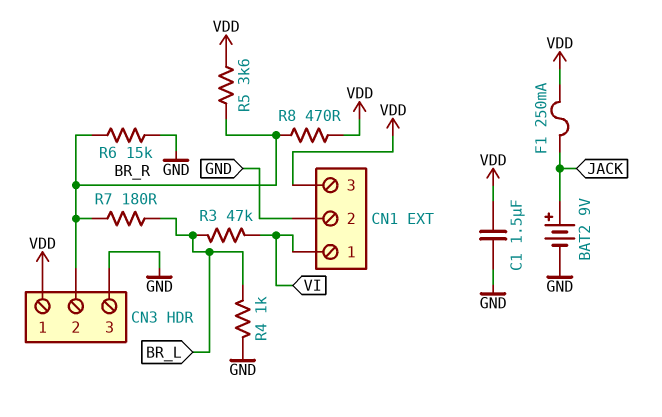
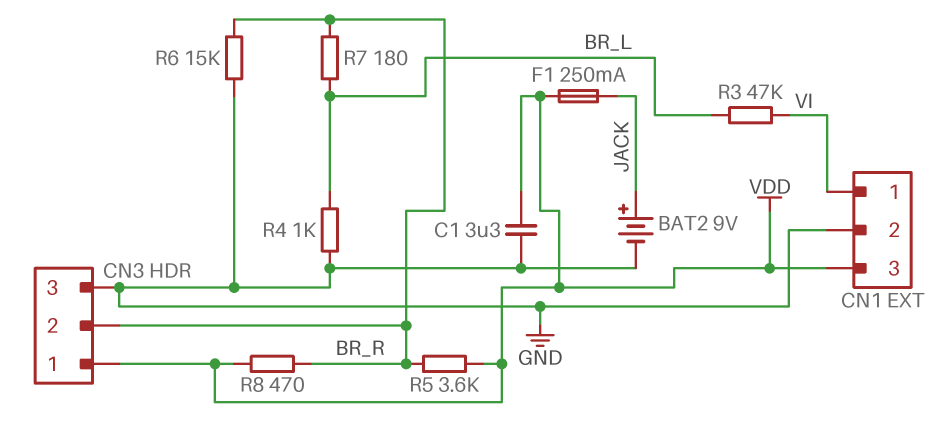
C1: 1.5uF (GND, VDD) -> 3.3uF (GND, VDD)

